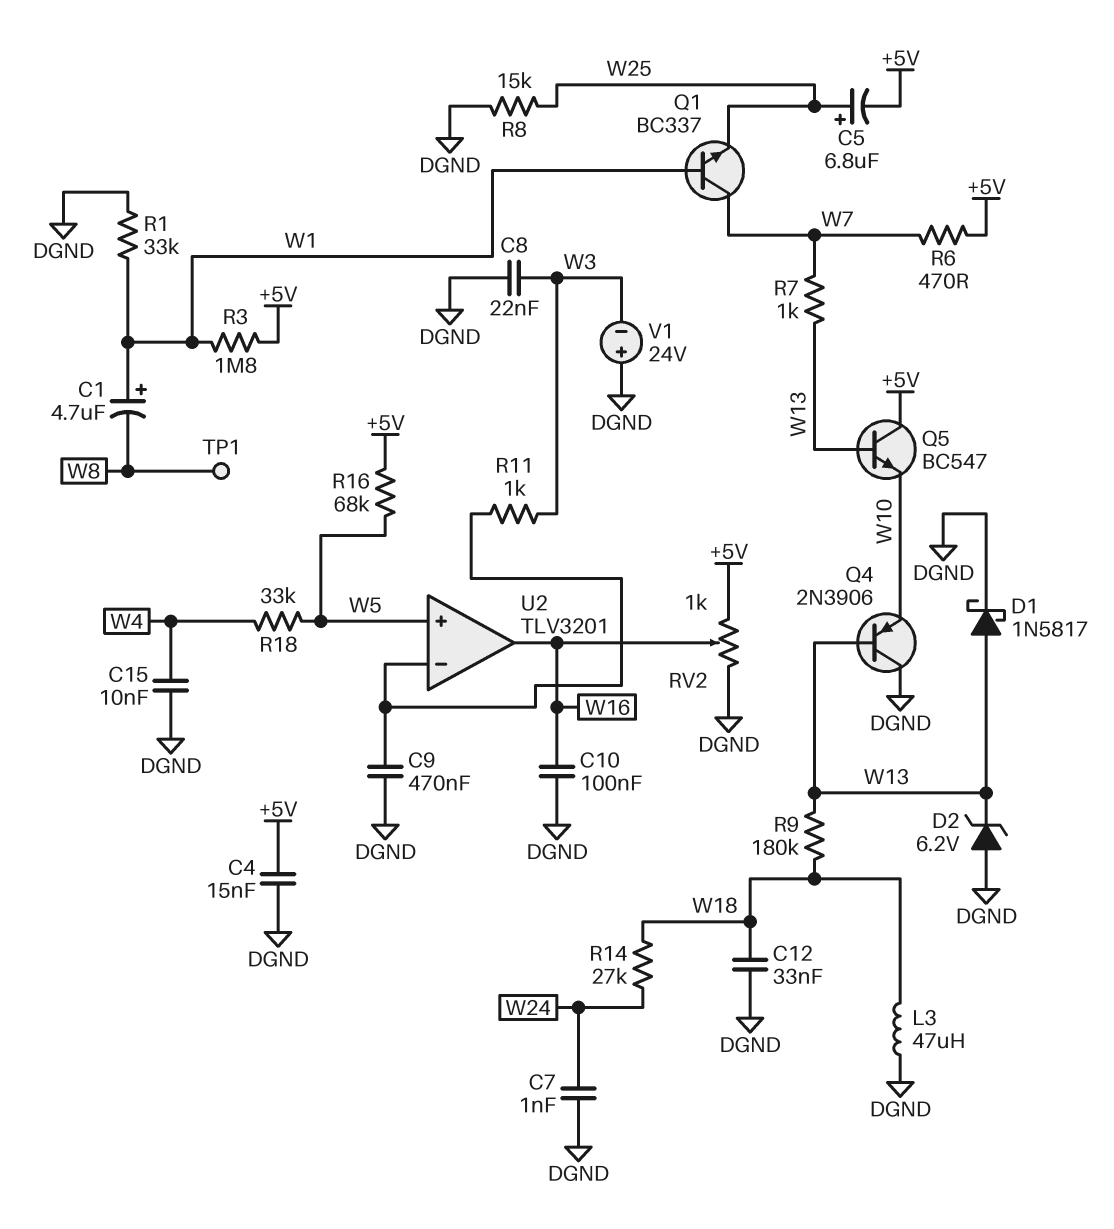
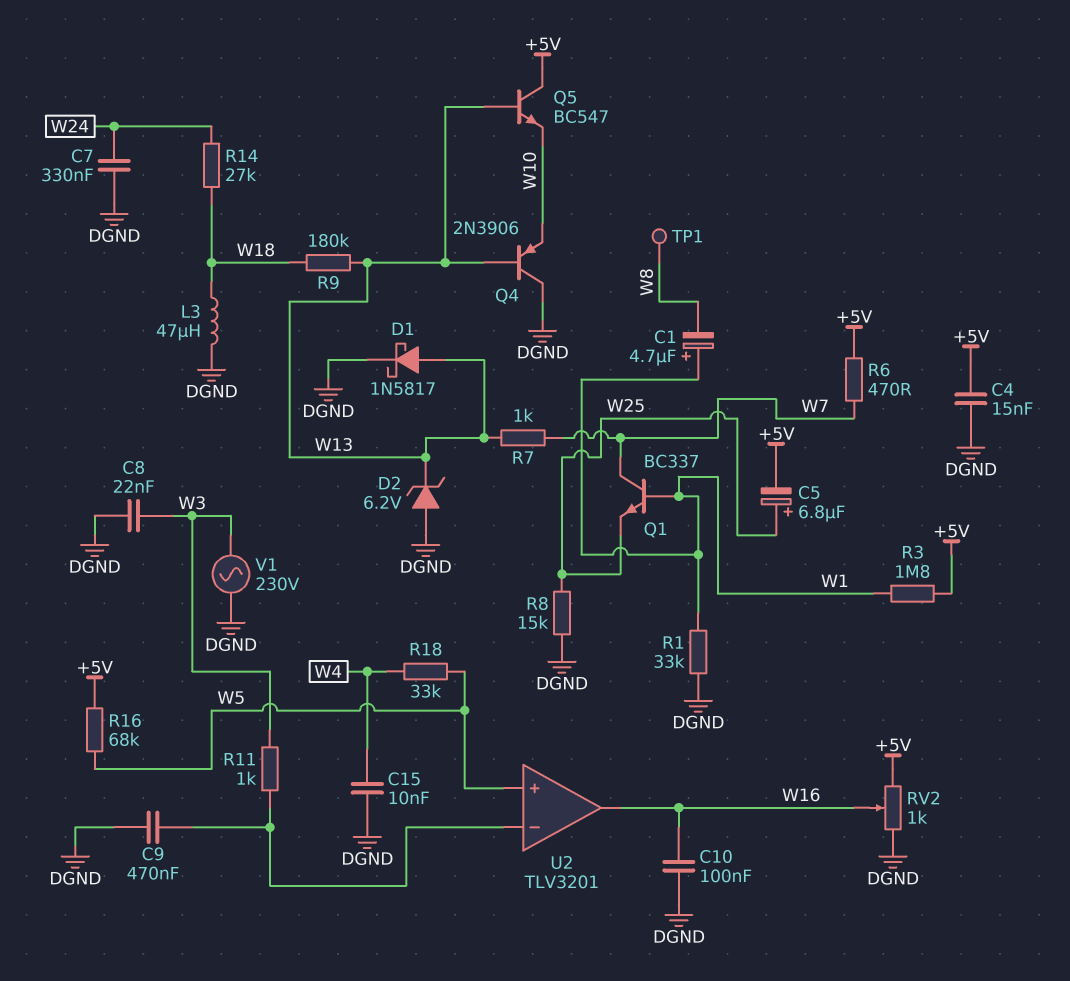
C7: 1nF (DGND, W24) -> 330nF (DGND, W24)
C12: 33nF (DGND, W18) -> none
V1: 24V (plus DGND, minus W3) -> AC 230V (DGND, W3)

